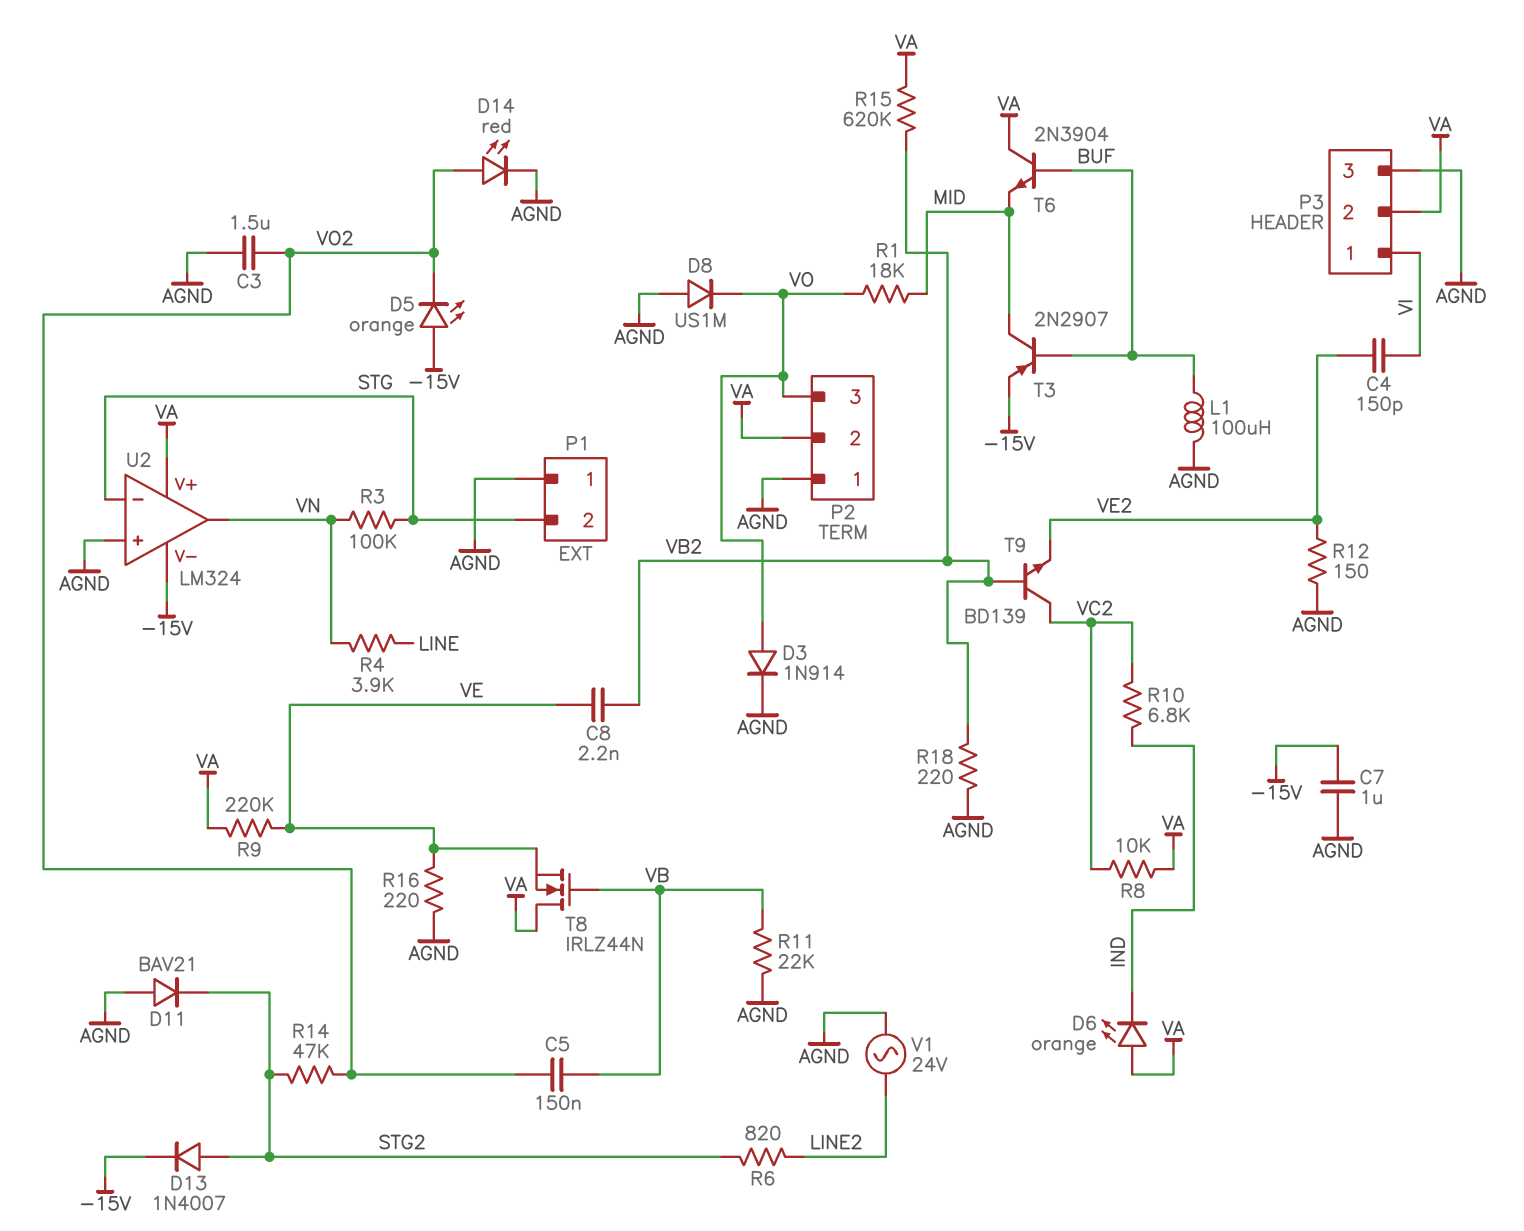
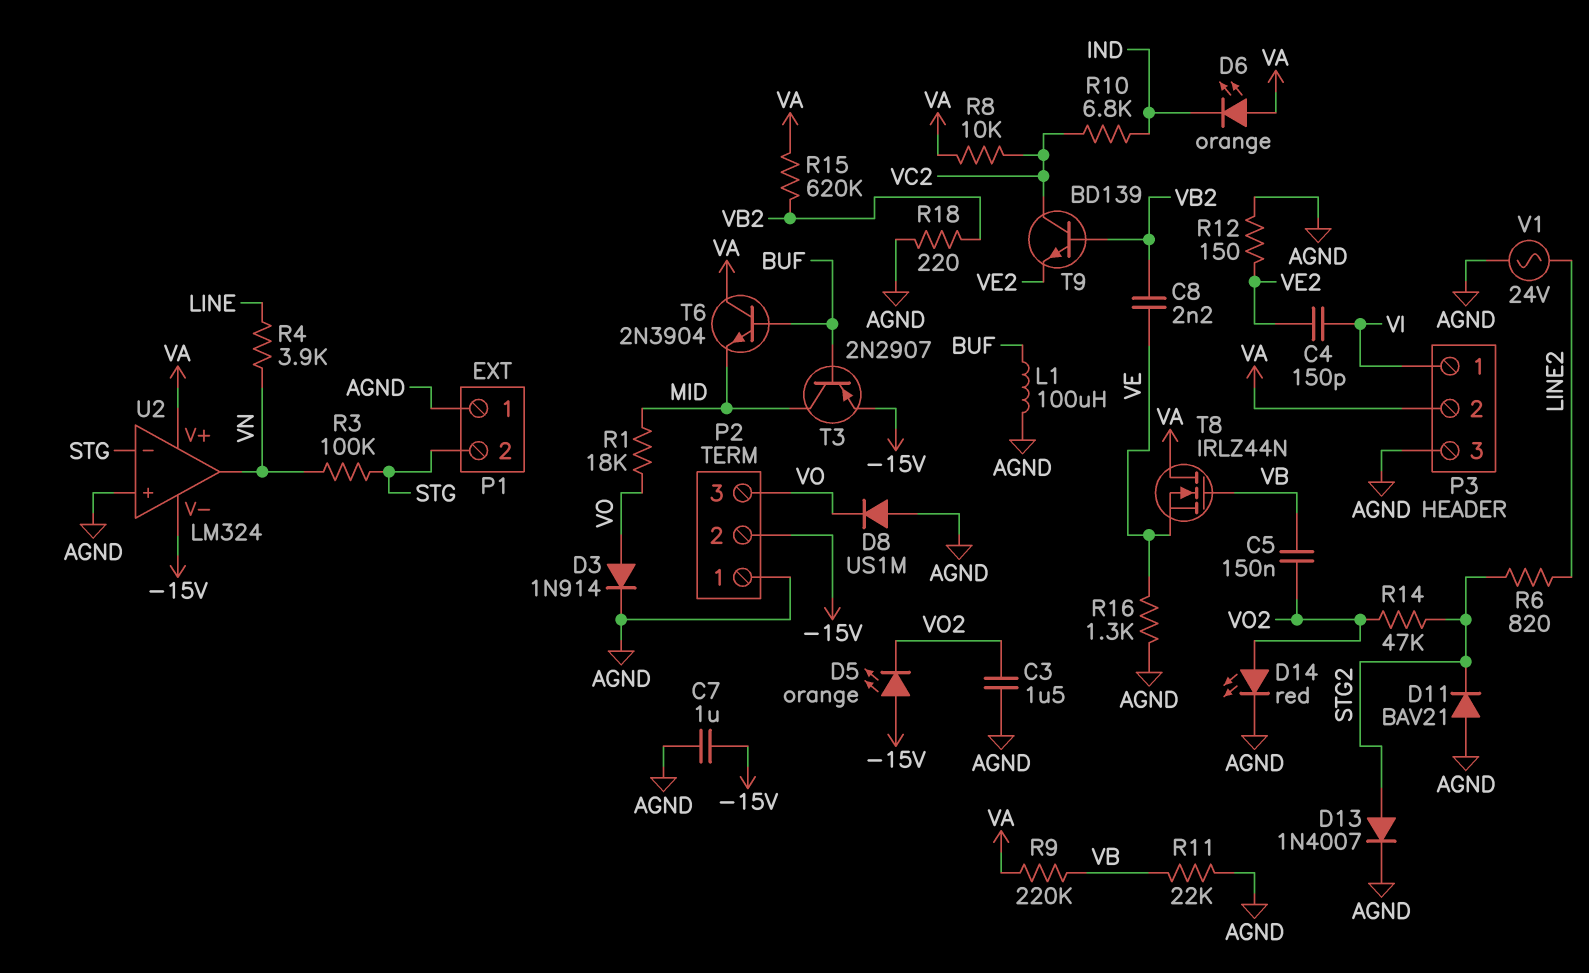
D13: diode 1N4007 (A STG2, K -15V) -> diode 1N4007 (A STG2, K AGND)
P2 pin 2: VA -> -15V
R9: 220k (VA, VE) -> 220k (VA, VB)
R16: 220 (AGND, VE) -> 1.3k (AGND, VE)

